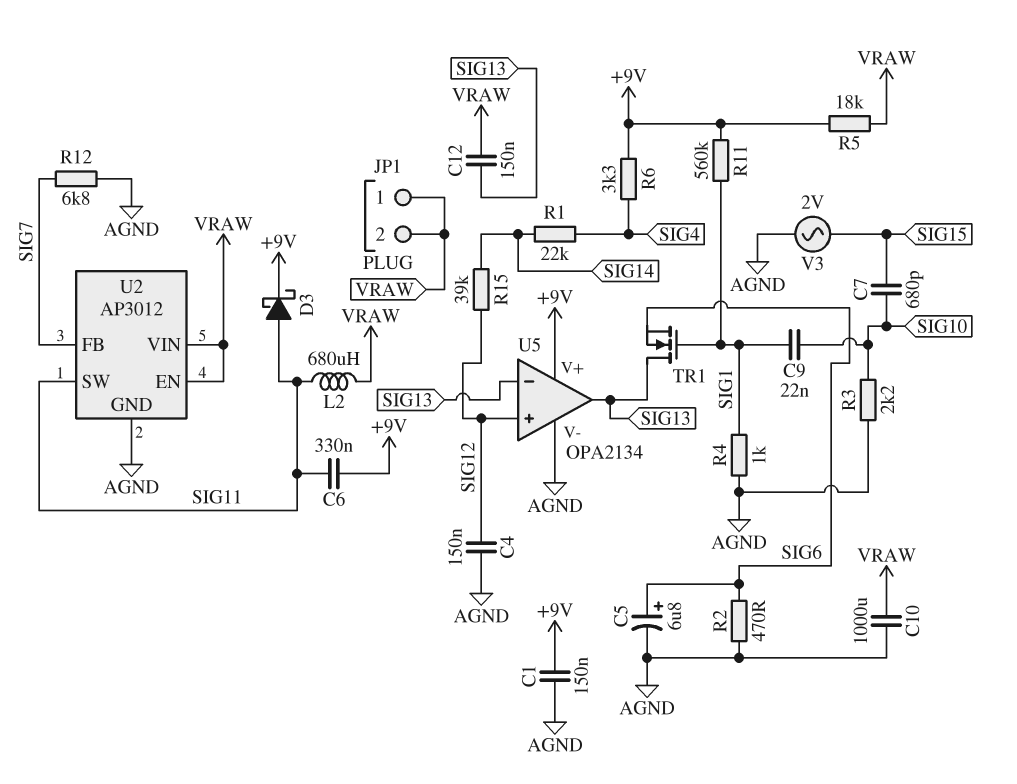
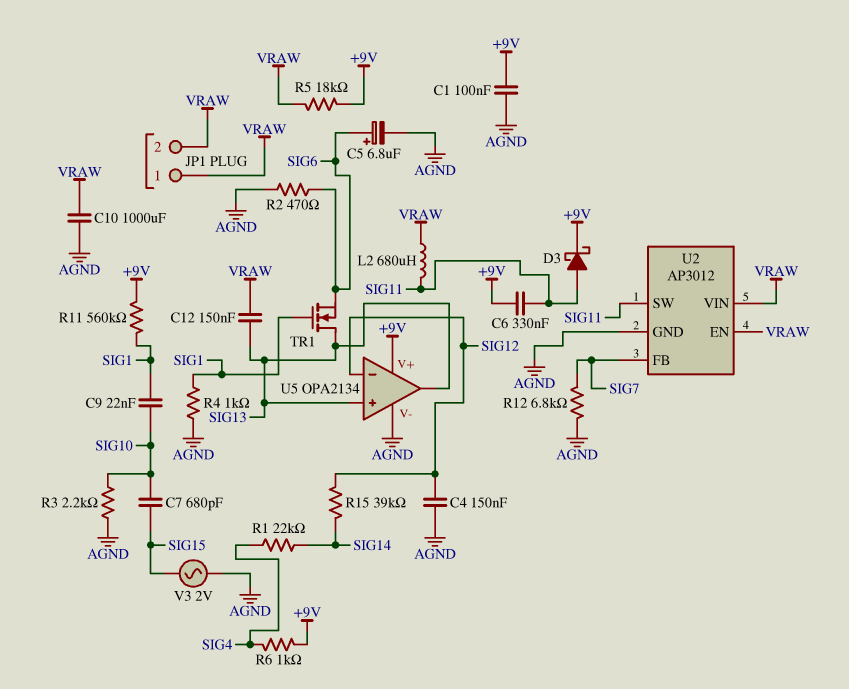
C1: 150nF (+9V, AGND) -> 100nF (+9V, AGND)
R6: 3.3k (+9V, SIG4) -> 1k (+9V, SIG4)
U5 pin in+: SIG12 -> SIG13
U5 pin in-: SIG13 -> SIG12

